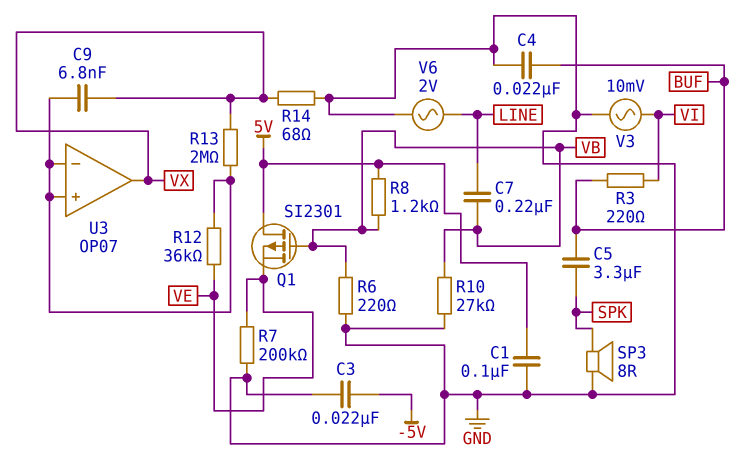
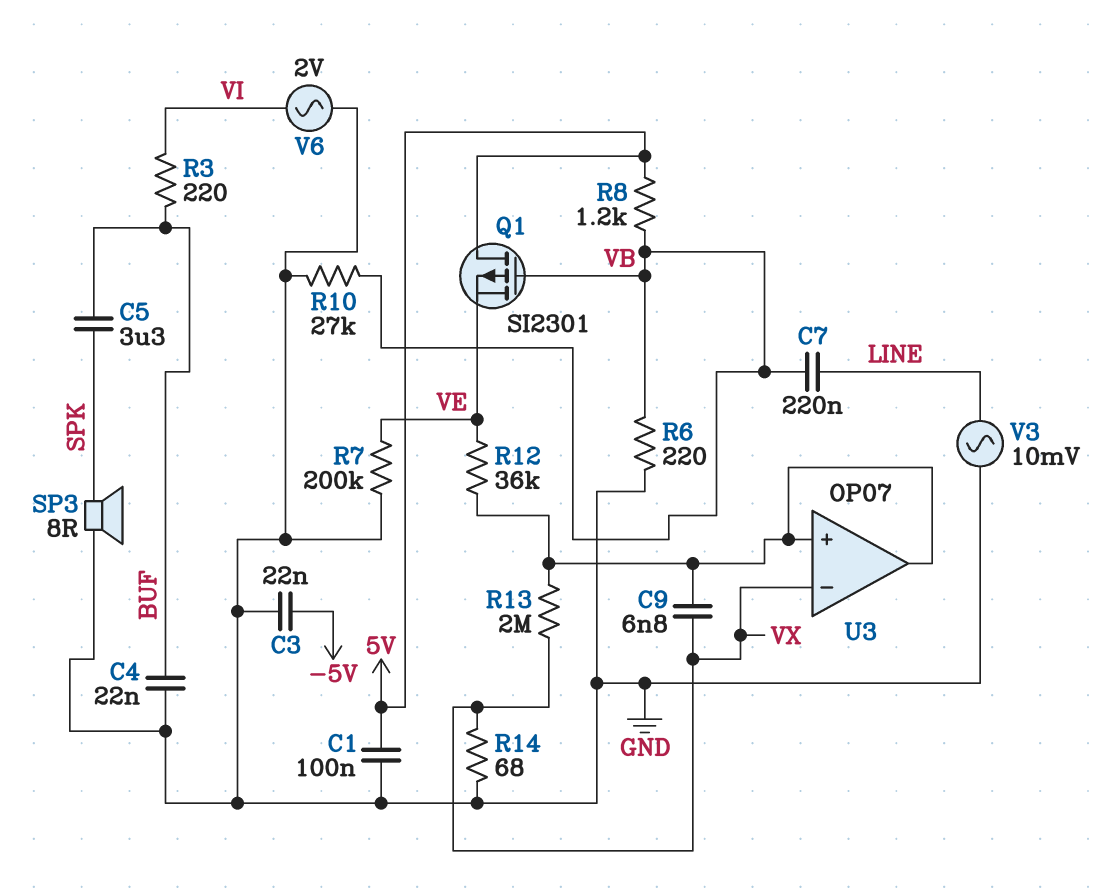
U3 pin in-: U3/in+ -> VX
U3 pin out: VX -> U3/in+
V3: AC 10mV (GND, VI) -> AC 10mV (GND, LINE)
V6: AC 2V (GND, LINE) -> AC 2V (GND, VI)

